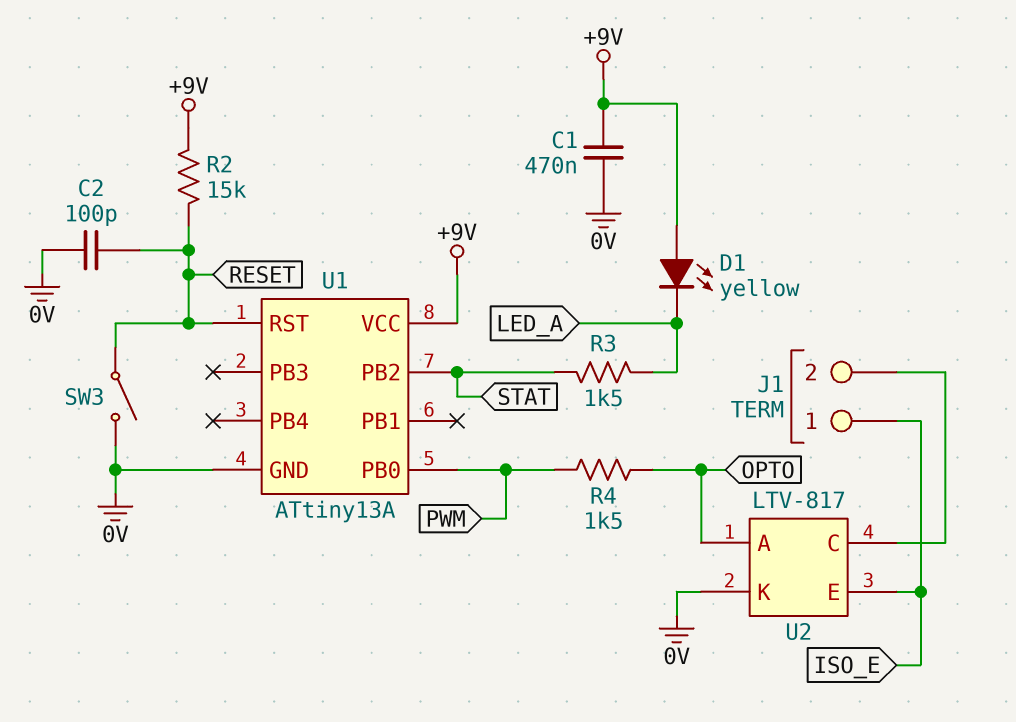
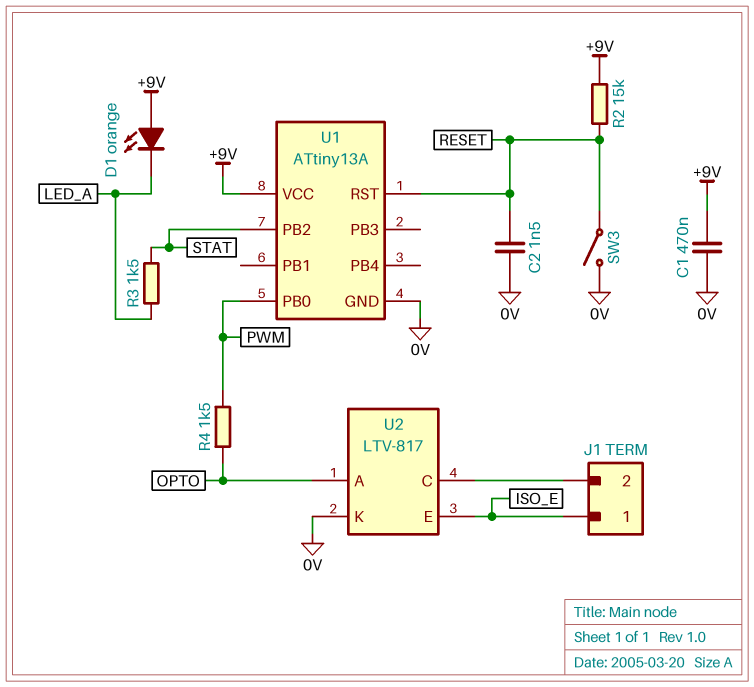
C2: 100pF (0V, RESET) -> 1.5nF (0V, RESET)
D1: LED yellow (A +9V, K LED_A) -> LED orange (A +9V, K LED_A)

